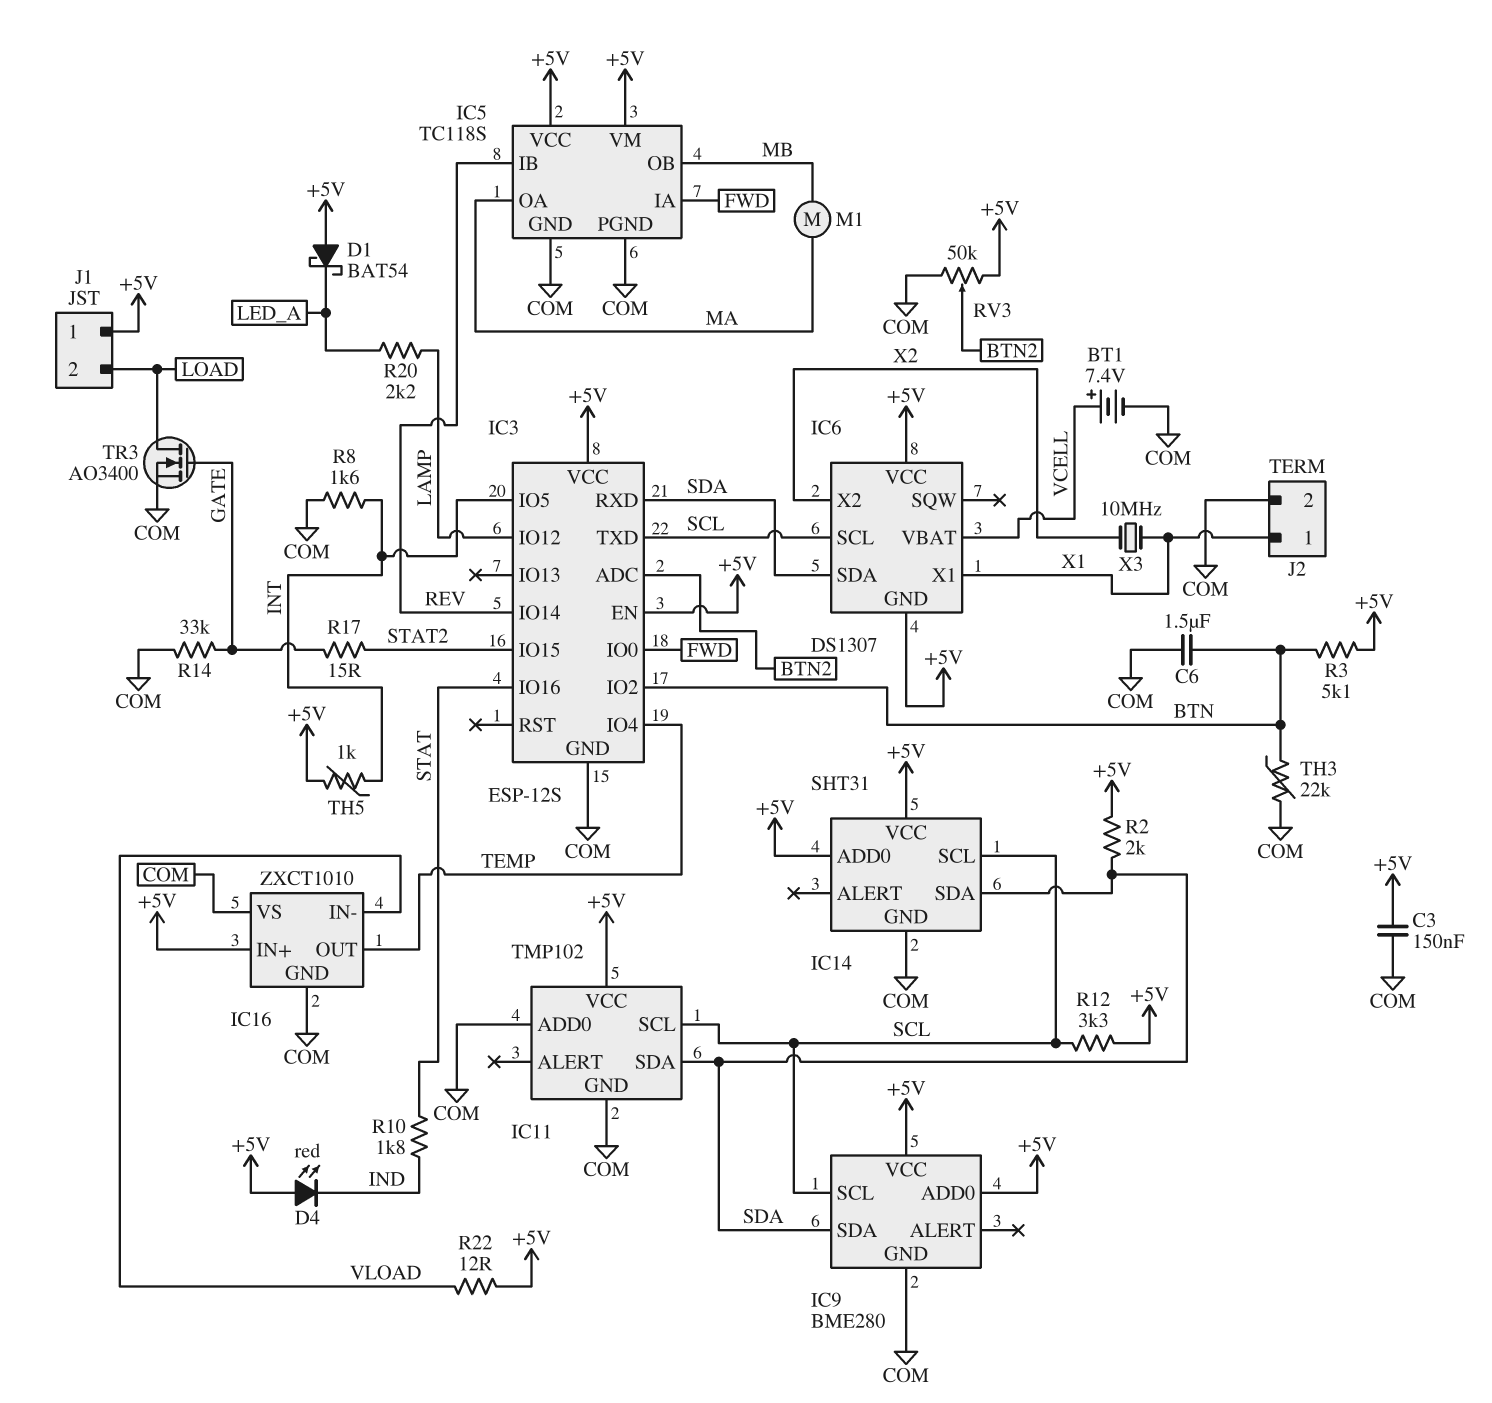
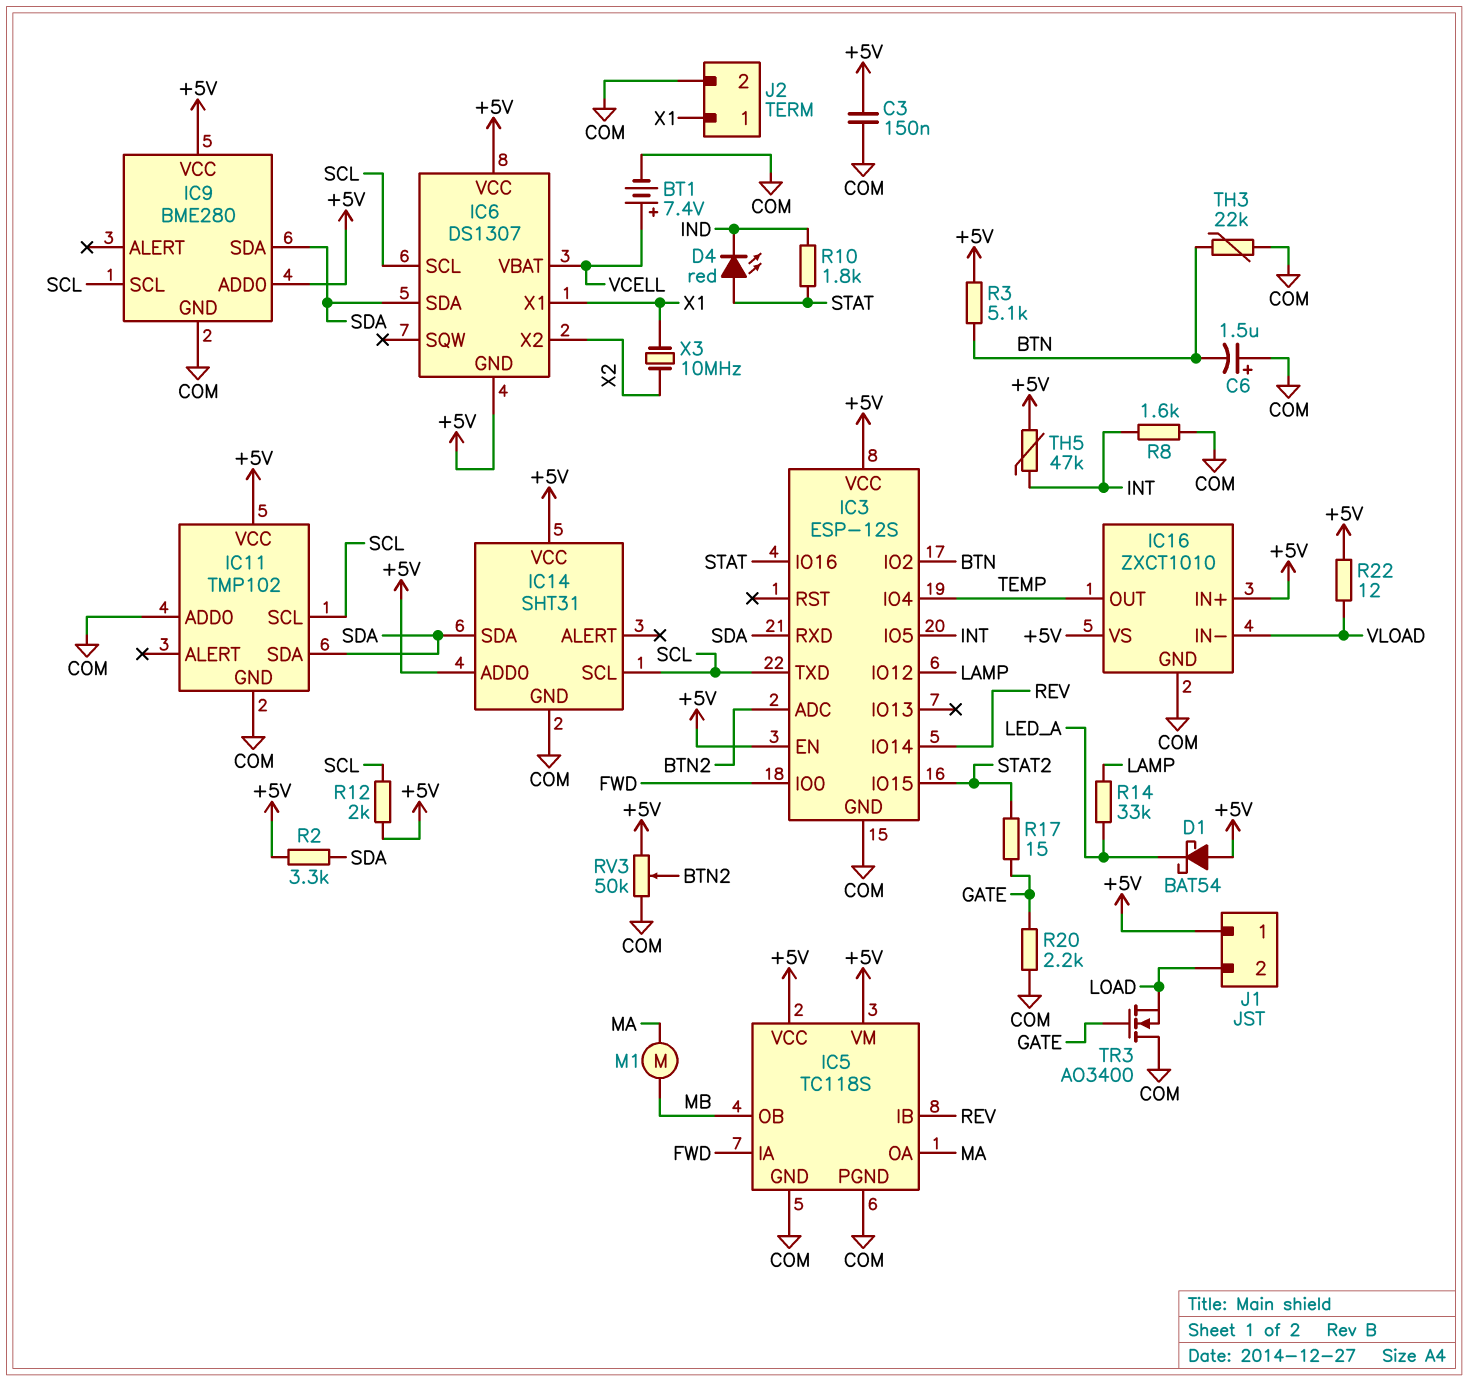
C6: 1.5uF (BTN, COM) -> 1.5uF (plus COM, minus BTN)
D4: LED red (A +5V, K IND) -> LED red (A STAT, K IND)
IC16 pin VS: COM -> +5V
R2: 2k (+5V, SDA) -> 3.3k (+5V, SDA)
R12: 3.3k (+5V, SCL) -> 2k (+5V, SCL)
R14: 33k (COM, GATE) -> 33k (LAMP, LED_A)
R20: 2.2k (LAMP, LED_A) -> 2.2k (COM, GATE)
TH5: 1k (+5V, INT) -> 47k (+5V, INT)
TR3: NMOS AO3400 (G GATE, D LOAD, S COM) -> NMOS AO3400 (G GATE, D COM, S LOAD)

